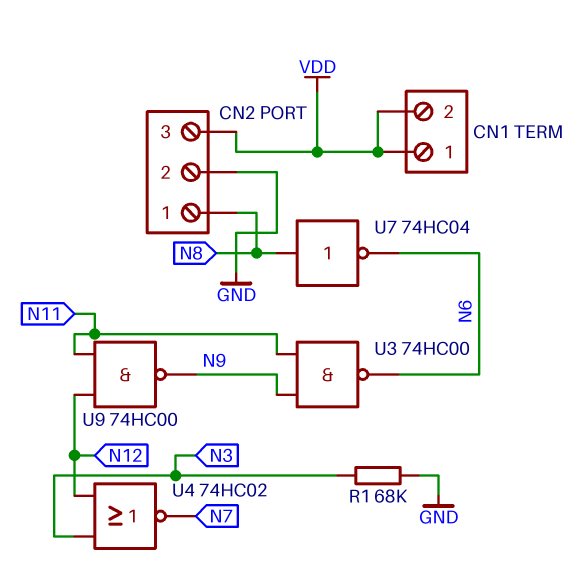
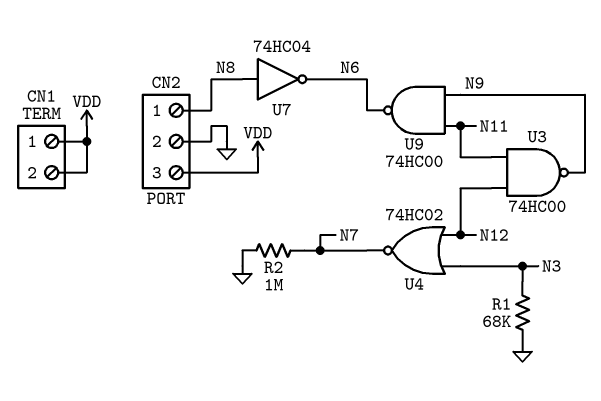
R2: none -> 1M (GND, N7)
U3: NAND 74HC00 (in N9, in N11, out N6) -> NAND 74HC00 (in N11, in N12, out N9)
U9: NAND 74HC00 (in N11, in N12, out N9) -> NAND 74HC00 (in N9, in N11, out N6)

